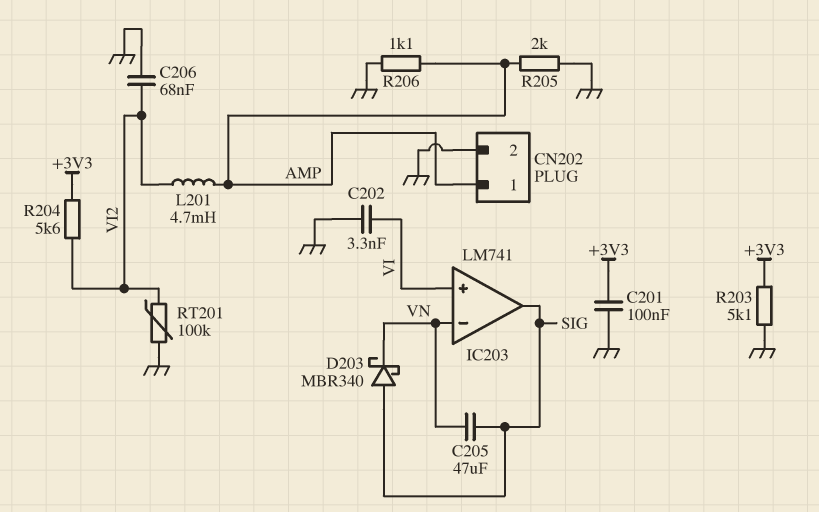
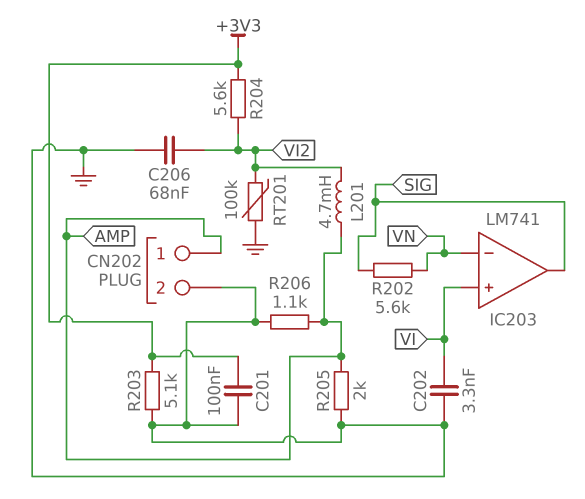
C205: 47uF (SIG, VN) -> none
D203: schottky MBR340 (A SIG, K VN) -> none
R202: none -> 5.6k (SIG, VN)

